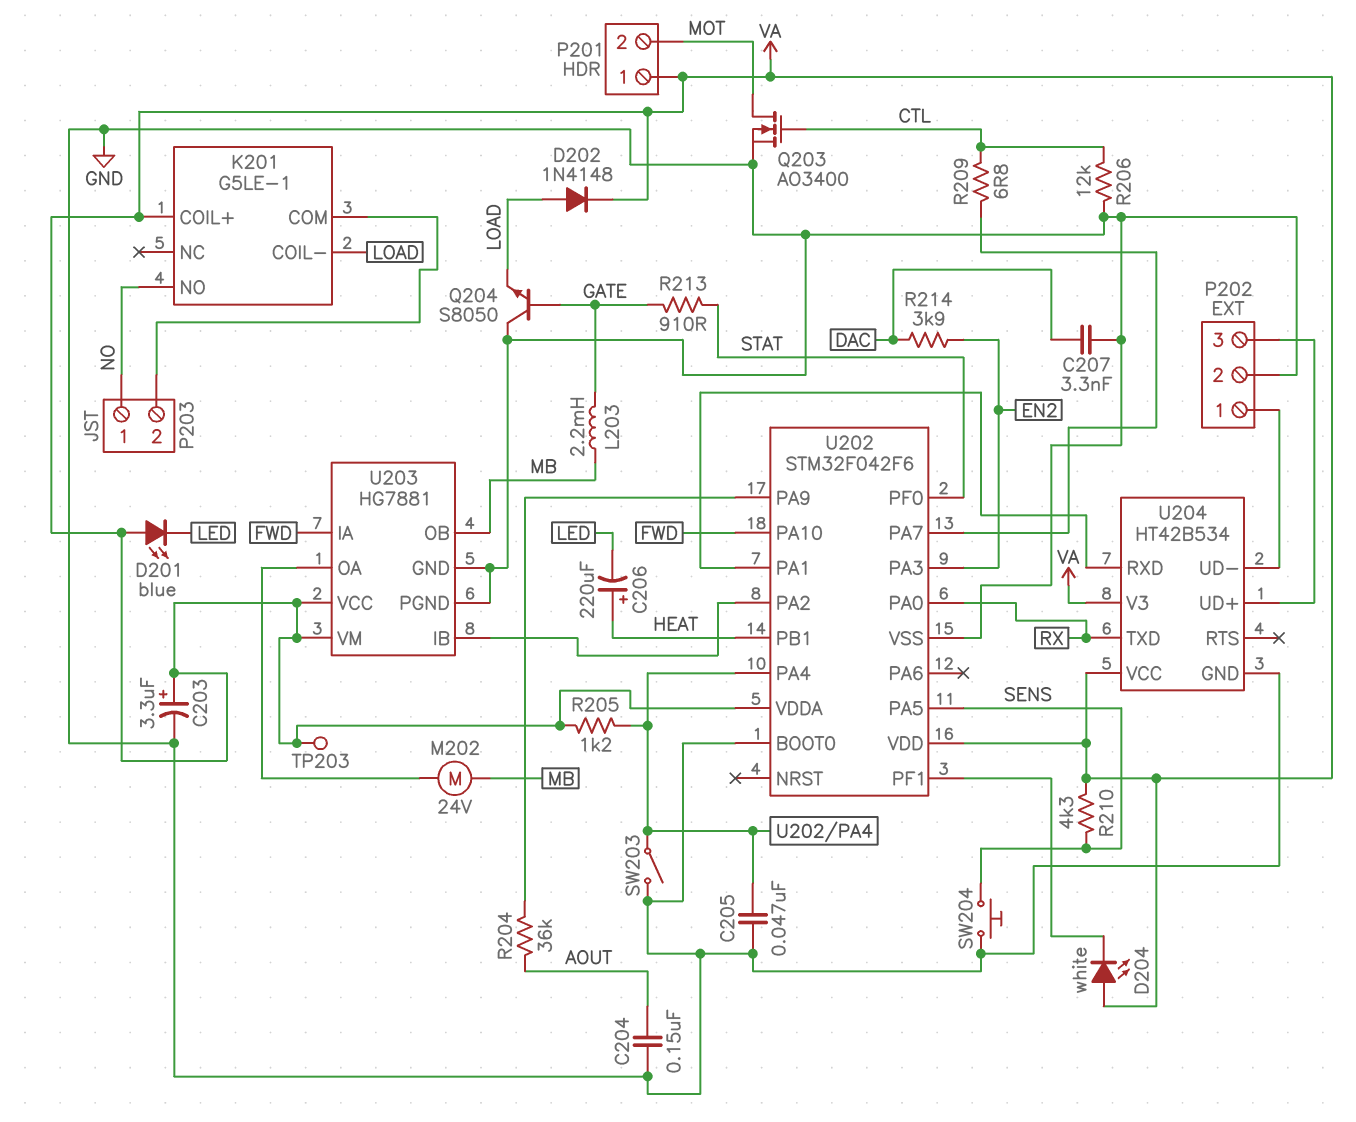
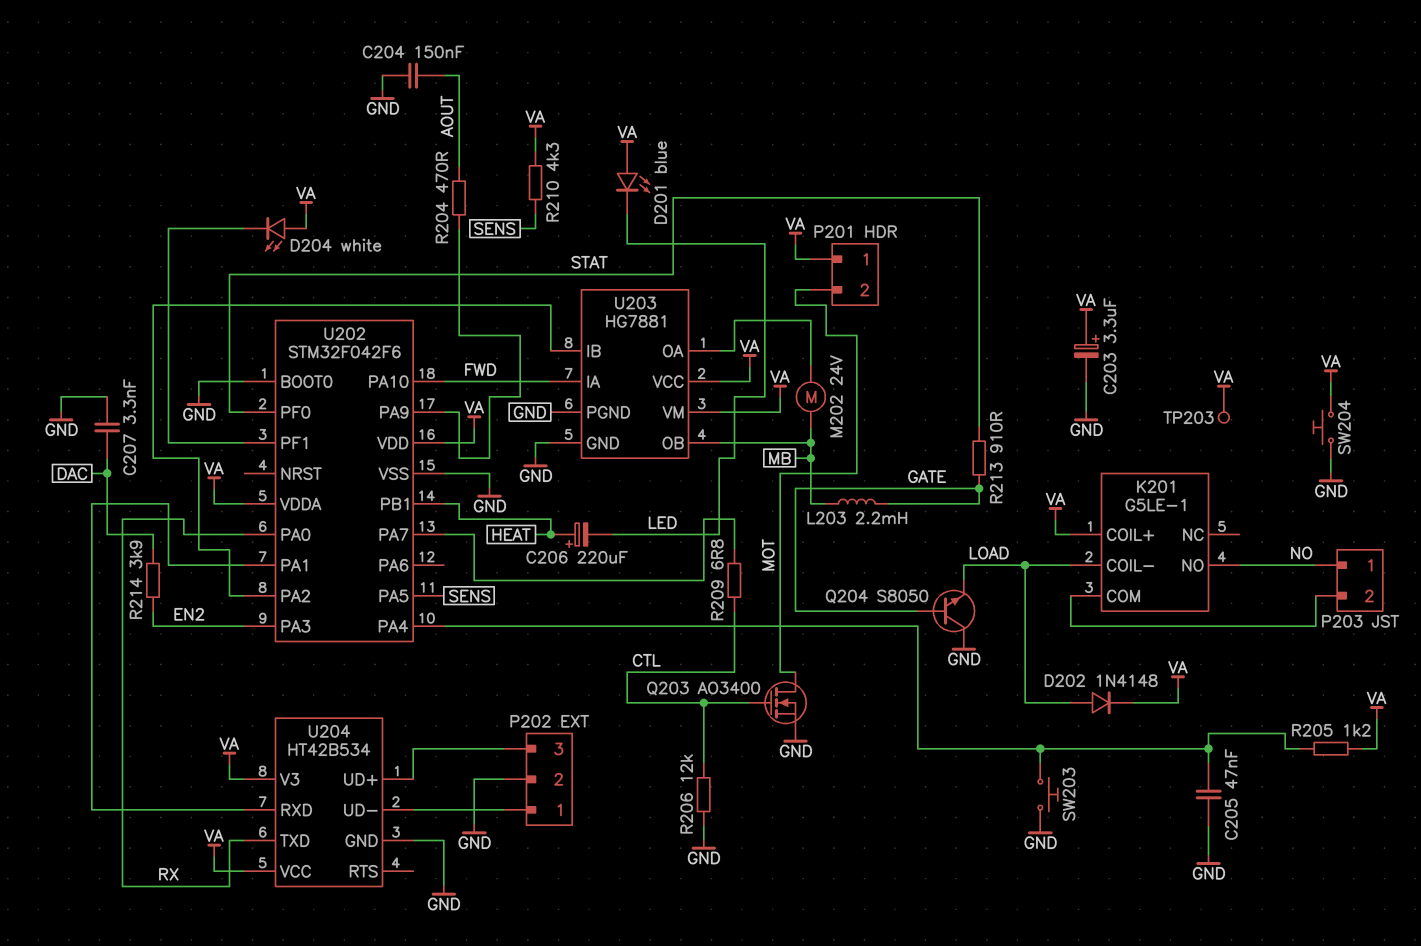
R204: 36k (AOUT, U202/PA9) -> 470 (AOUT, U202/PA9)
SW203: switch (GND, U202/PA4) -> button (GND, U202/PA4)
SW204: button (GND, SENS) -> button (GND, VA)

